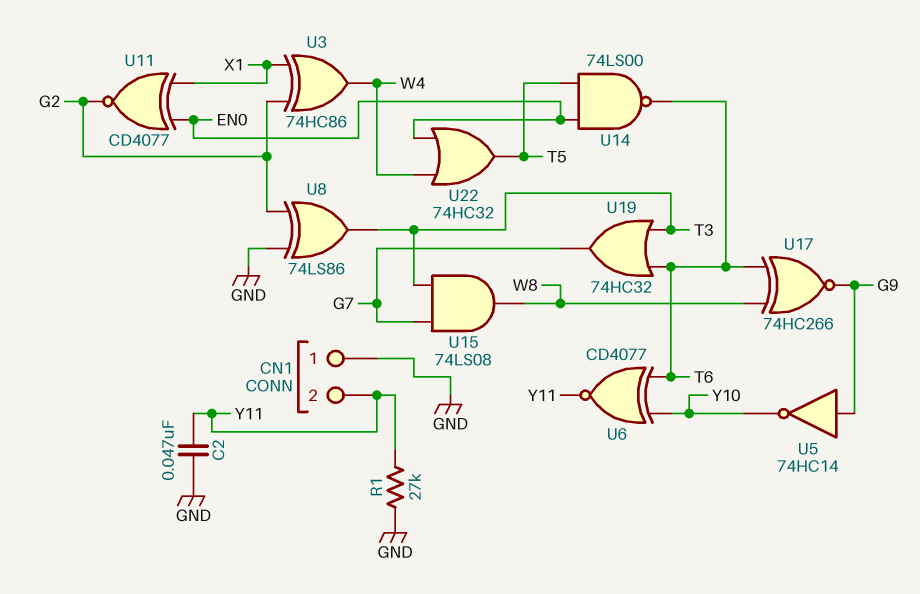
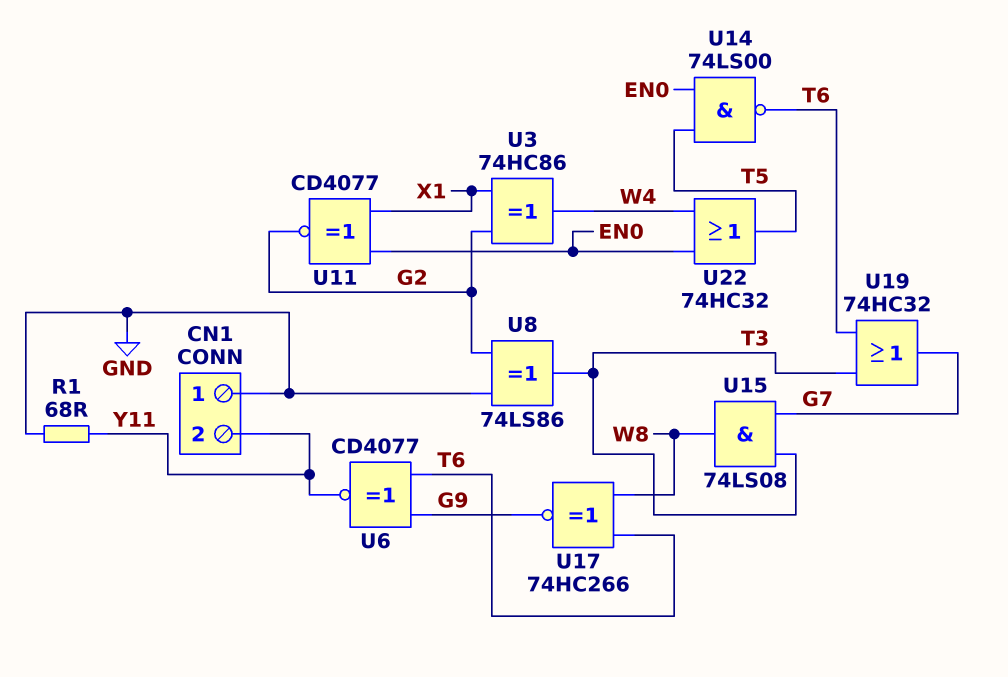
C2: 47nF (GND, Y11) -> none
R1: 27k (GND, Y11) -> 68 (GND, Y11)
U5: NOT 74HC14 (in G9, out Y10) -> none
U6: XNOR CD4077 (in T6, in Y10, out Y11) -> XNOR CD4077 (in G9, in T6, out Y11)

